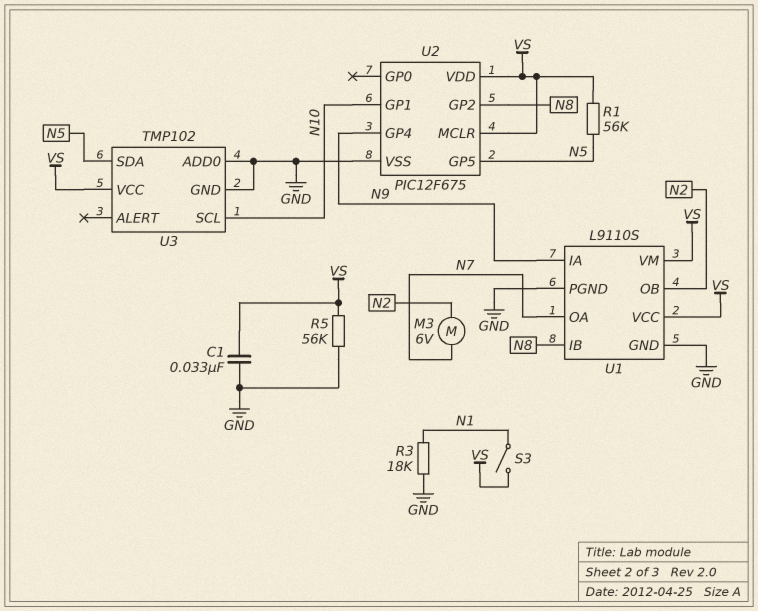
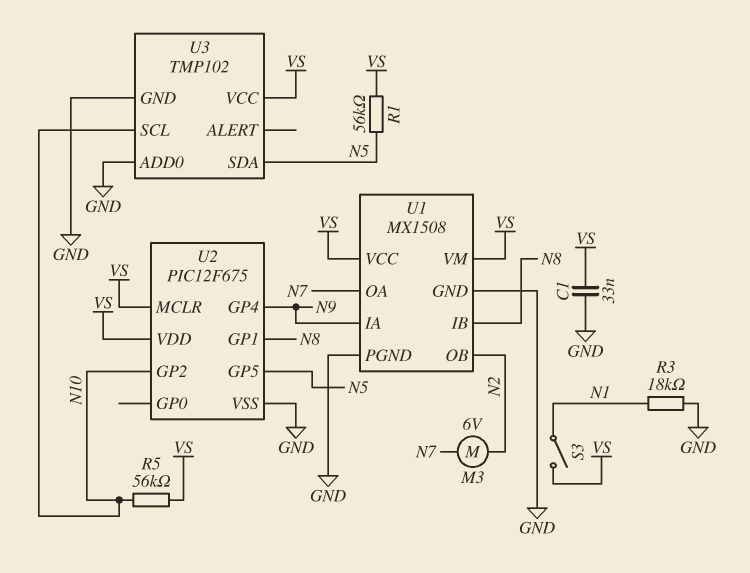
R5: 56k (GND, VS) -> 56k (N10, VS)
U1: L9110S -> MX1508
U2 pin GP1: N10 -> N8
U2 pin GP2: N8 -> N10

